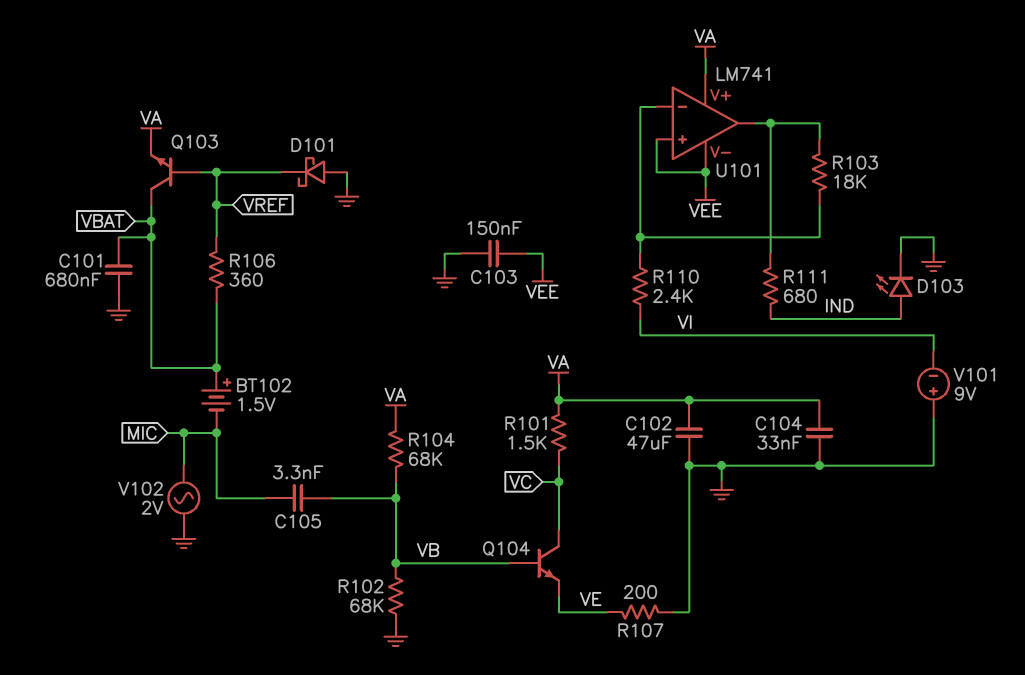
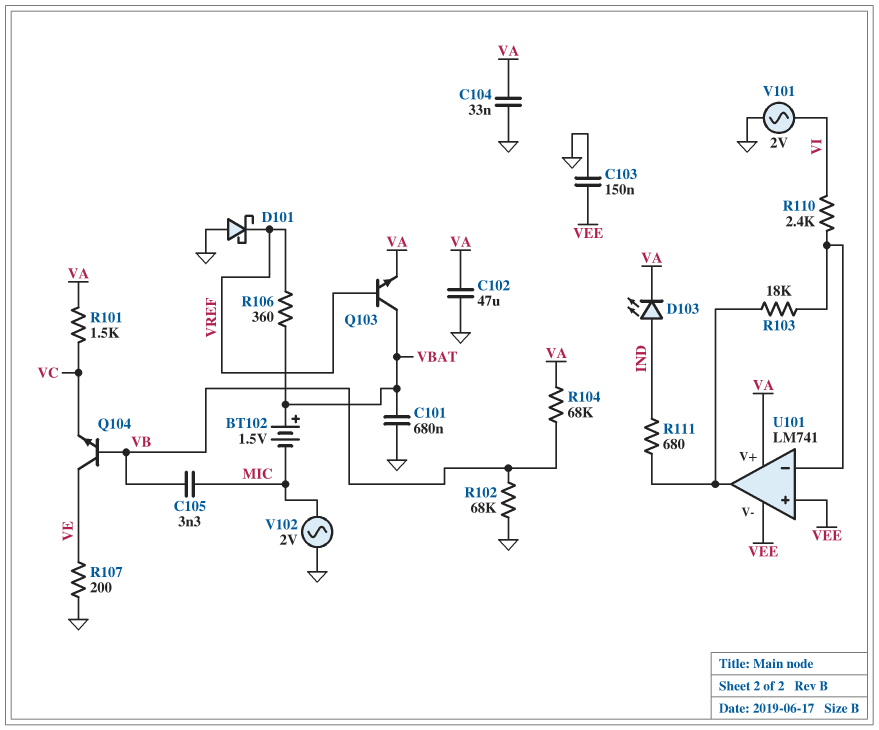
D103: LED (A IND, K GND) -> LED (A IND, K VA)
Q104: NPN (B VB, C VC, E VE) -> NPN (B VB, C VE, E VC)
V101: 9V (plus GND, minus VI) -> AC 2V (GND, VI)

